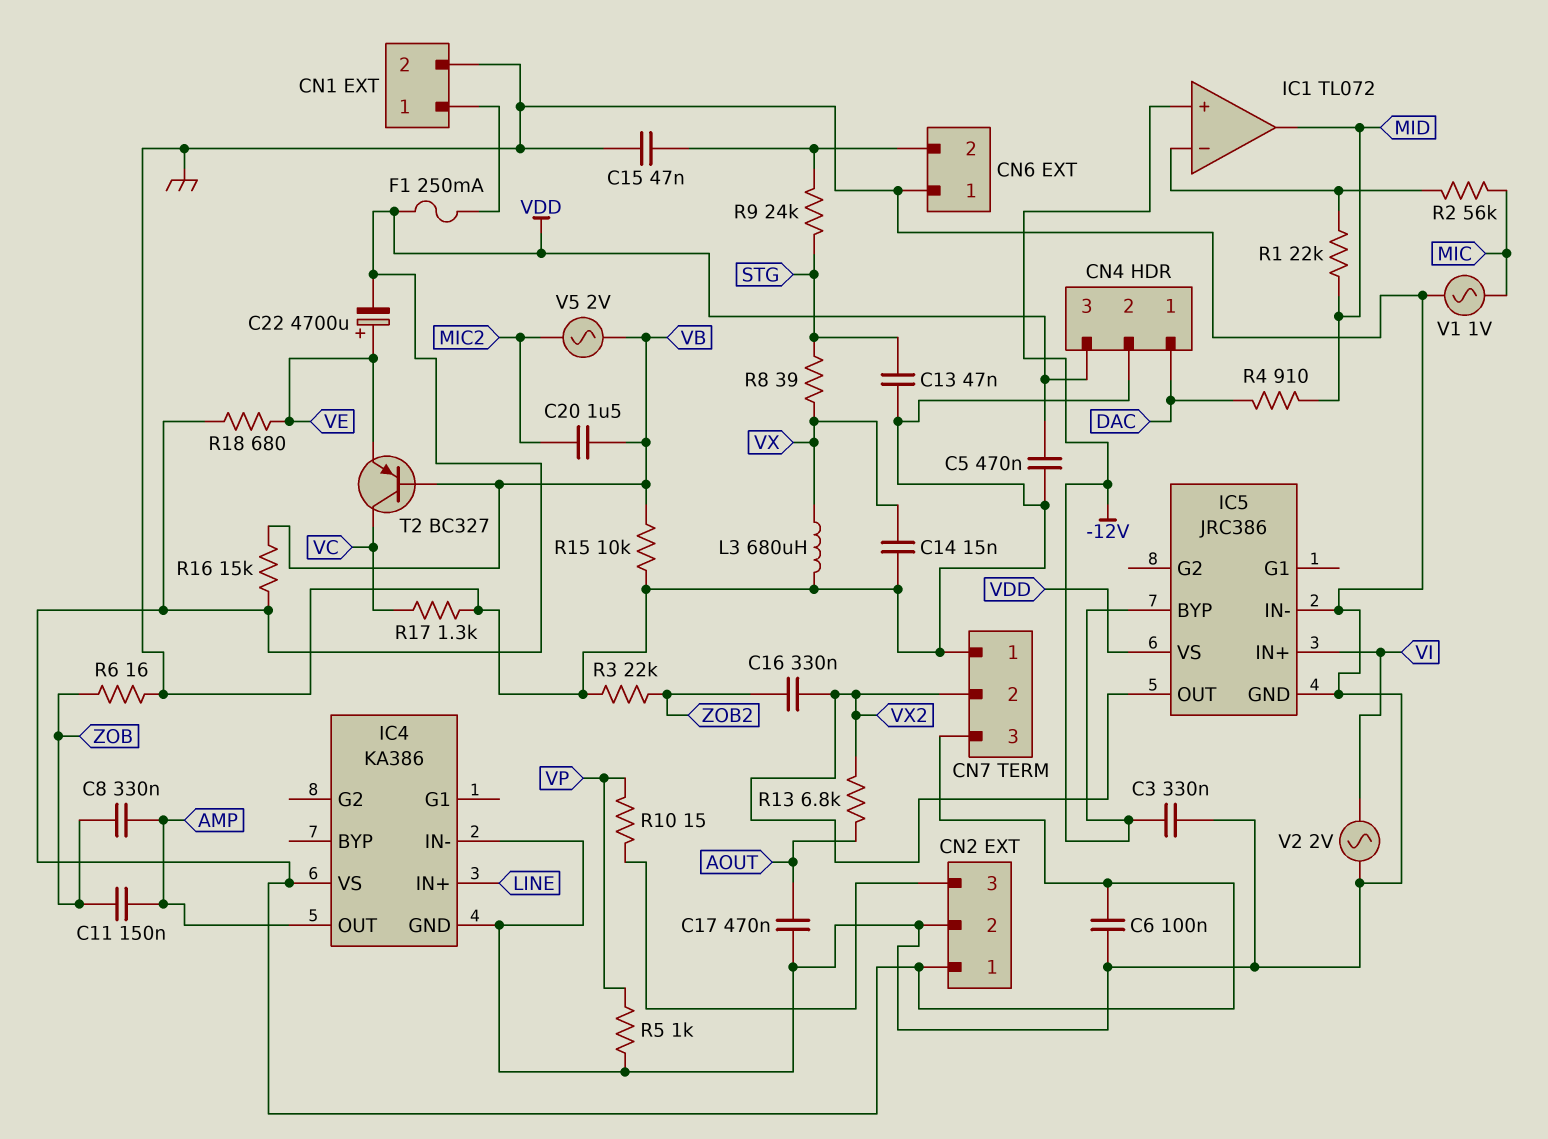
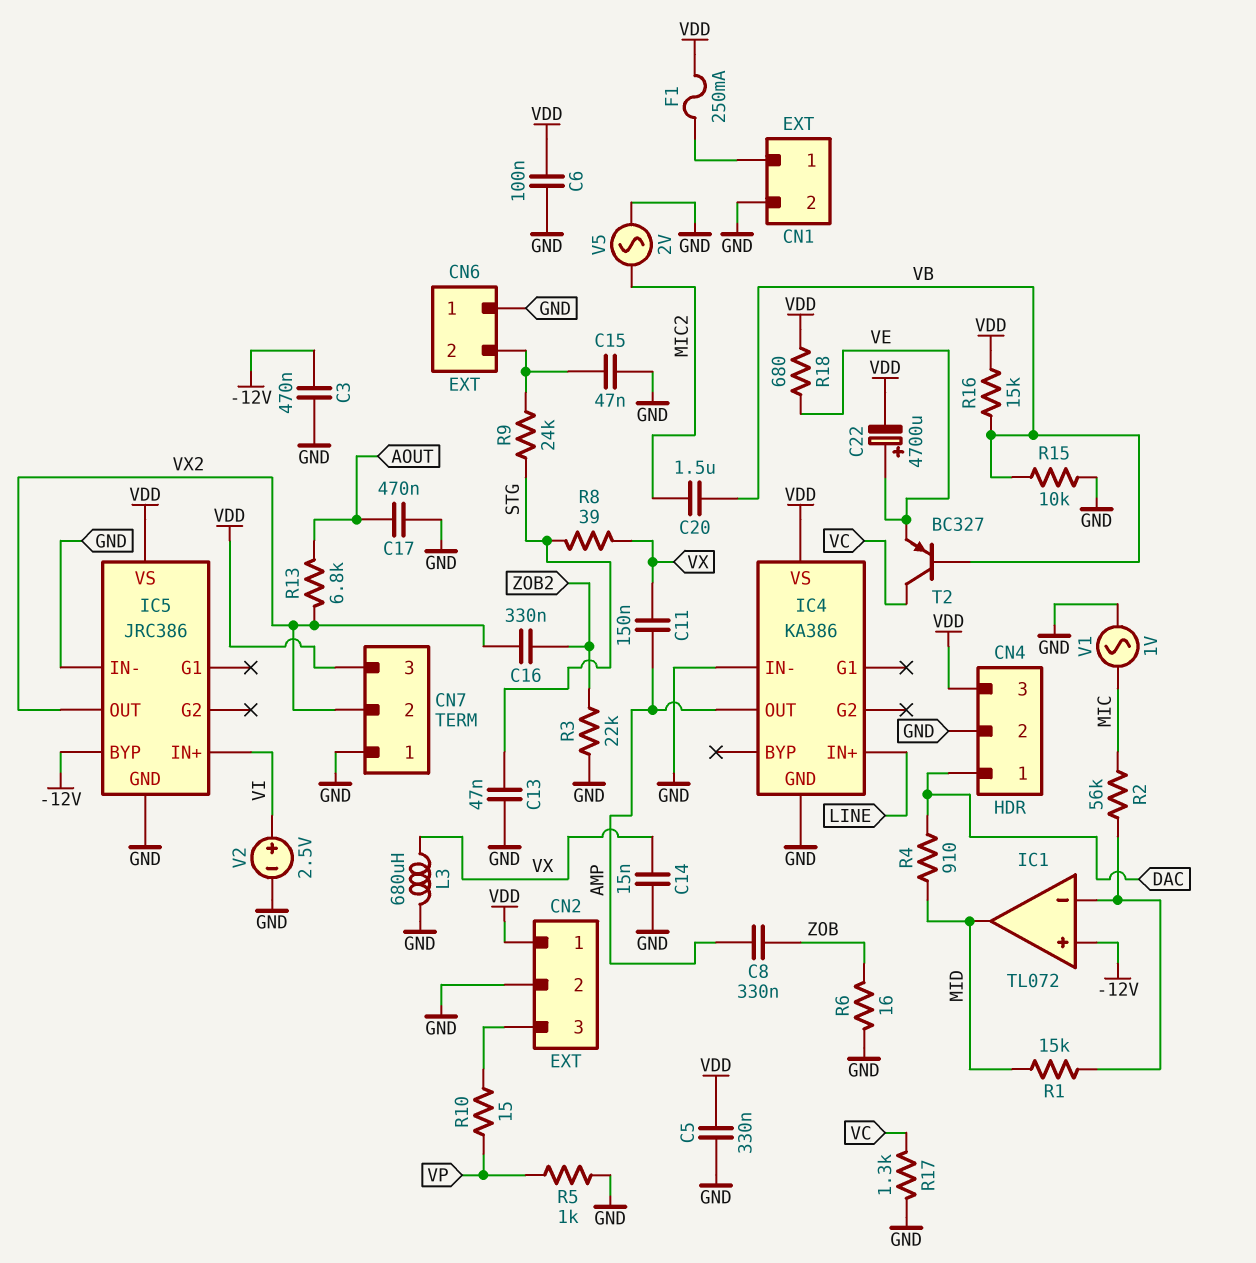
C3: 330nF (-12V, GND) -> 470nF (-12V, GND)
C5: 470nF (GND, VDD) -> 330nF (GND, VDD)
C11: 150nF (AMP, ZOB) -> 150nF (AMP, VX)
R1: 22k (IC1/in-, MID) -> 15k (IC1/in-, MID)
V2: AC 2V (GND, VI) -> 2.5V (plus VI, minus GND)
V5: AC 2V (MIC2, VB) -> AC 2V (GND, MIC2)

